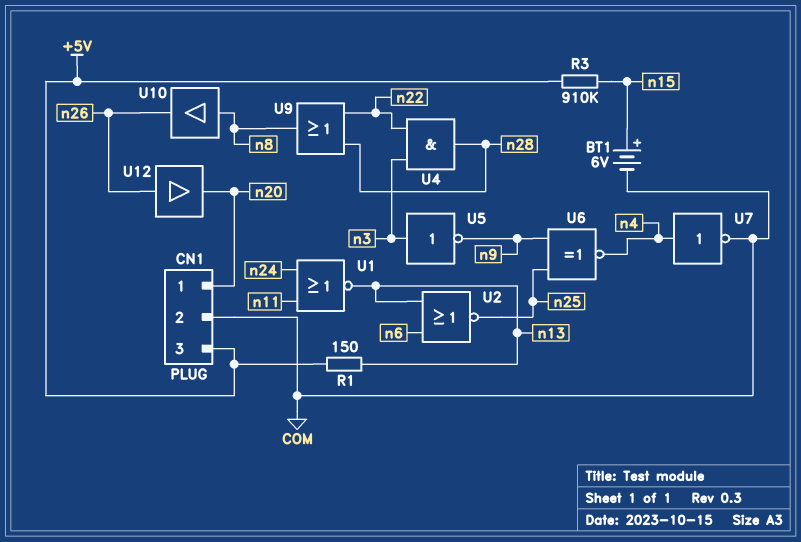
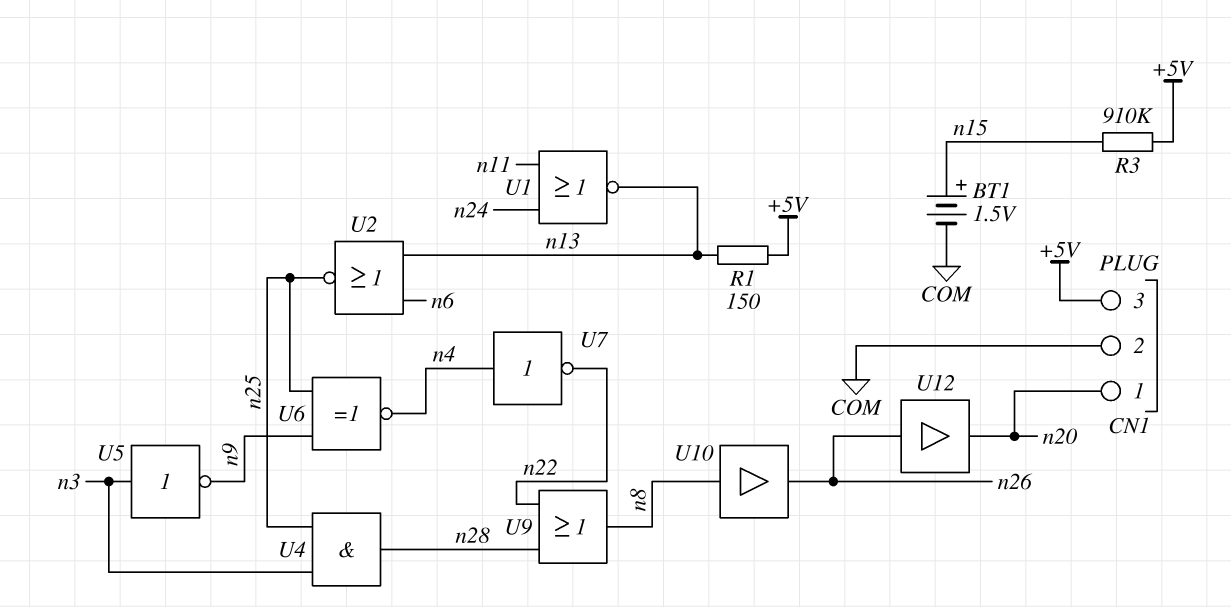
BT1: 6V (plus n15, minus COM) -> 1.5V (plus n15, minus COM)
U4: AND (in n3, in n22, out n28) -> AND (in n3, in n25, out n28)
U7: NOT (in n4, out COM) -> NOT (in n4, out n22)

